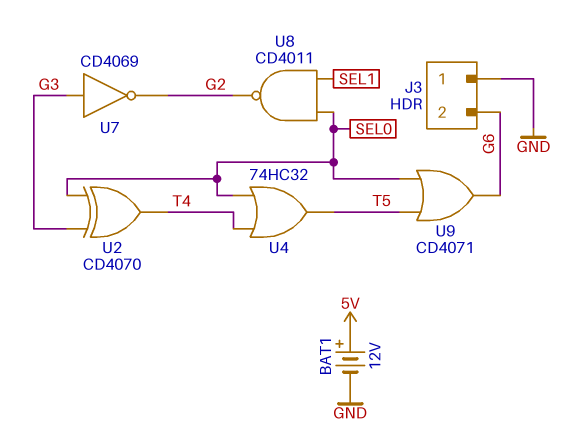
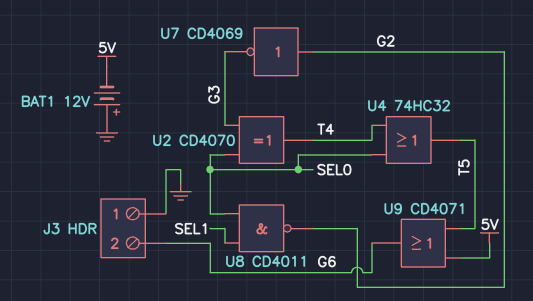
BAT1: 12V (plus 5V, minus GND) -> 12V (plus GND, minus 5V)
U7: NOT CD4069 (in G3, out G2) -> NOT CD4069 (in G2, out G3)
U9: OR CD4071 (in SEL0, in T5, out G6) -> OR CD4071 (in 5V, in T5, out G6)

